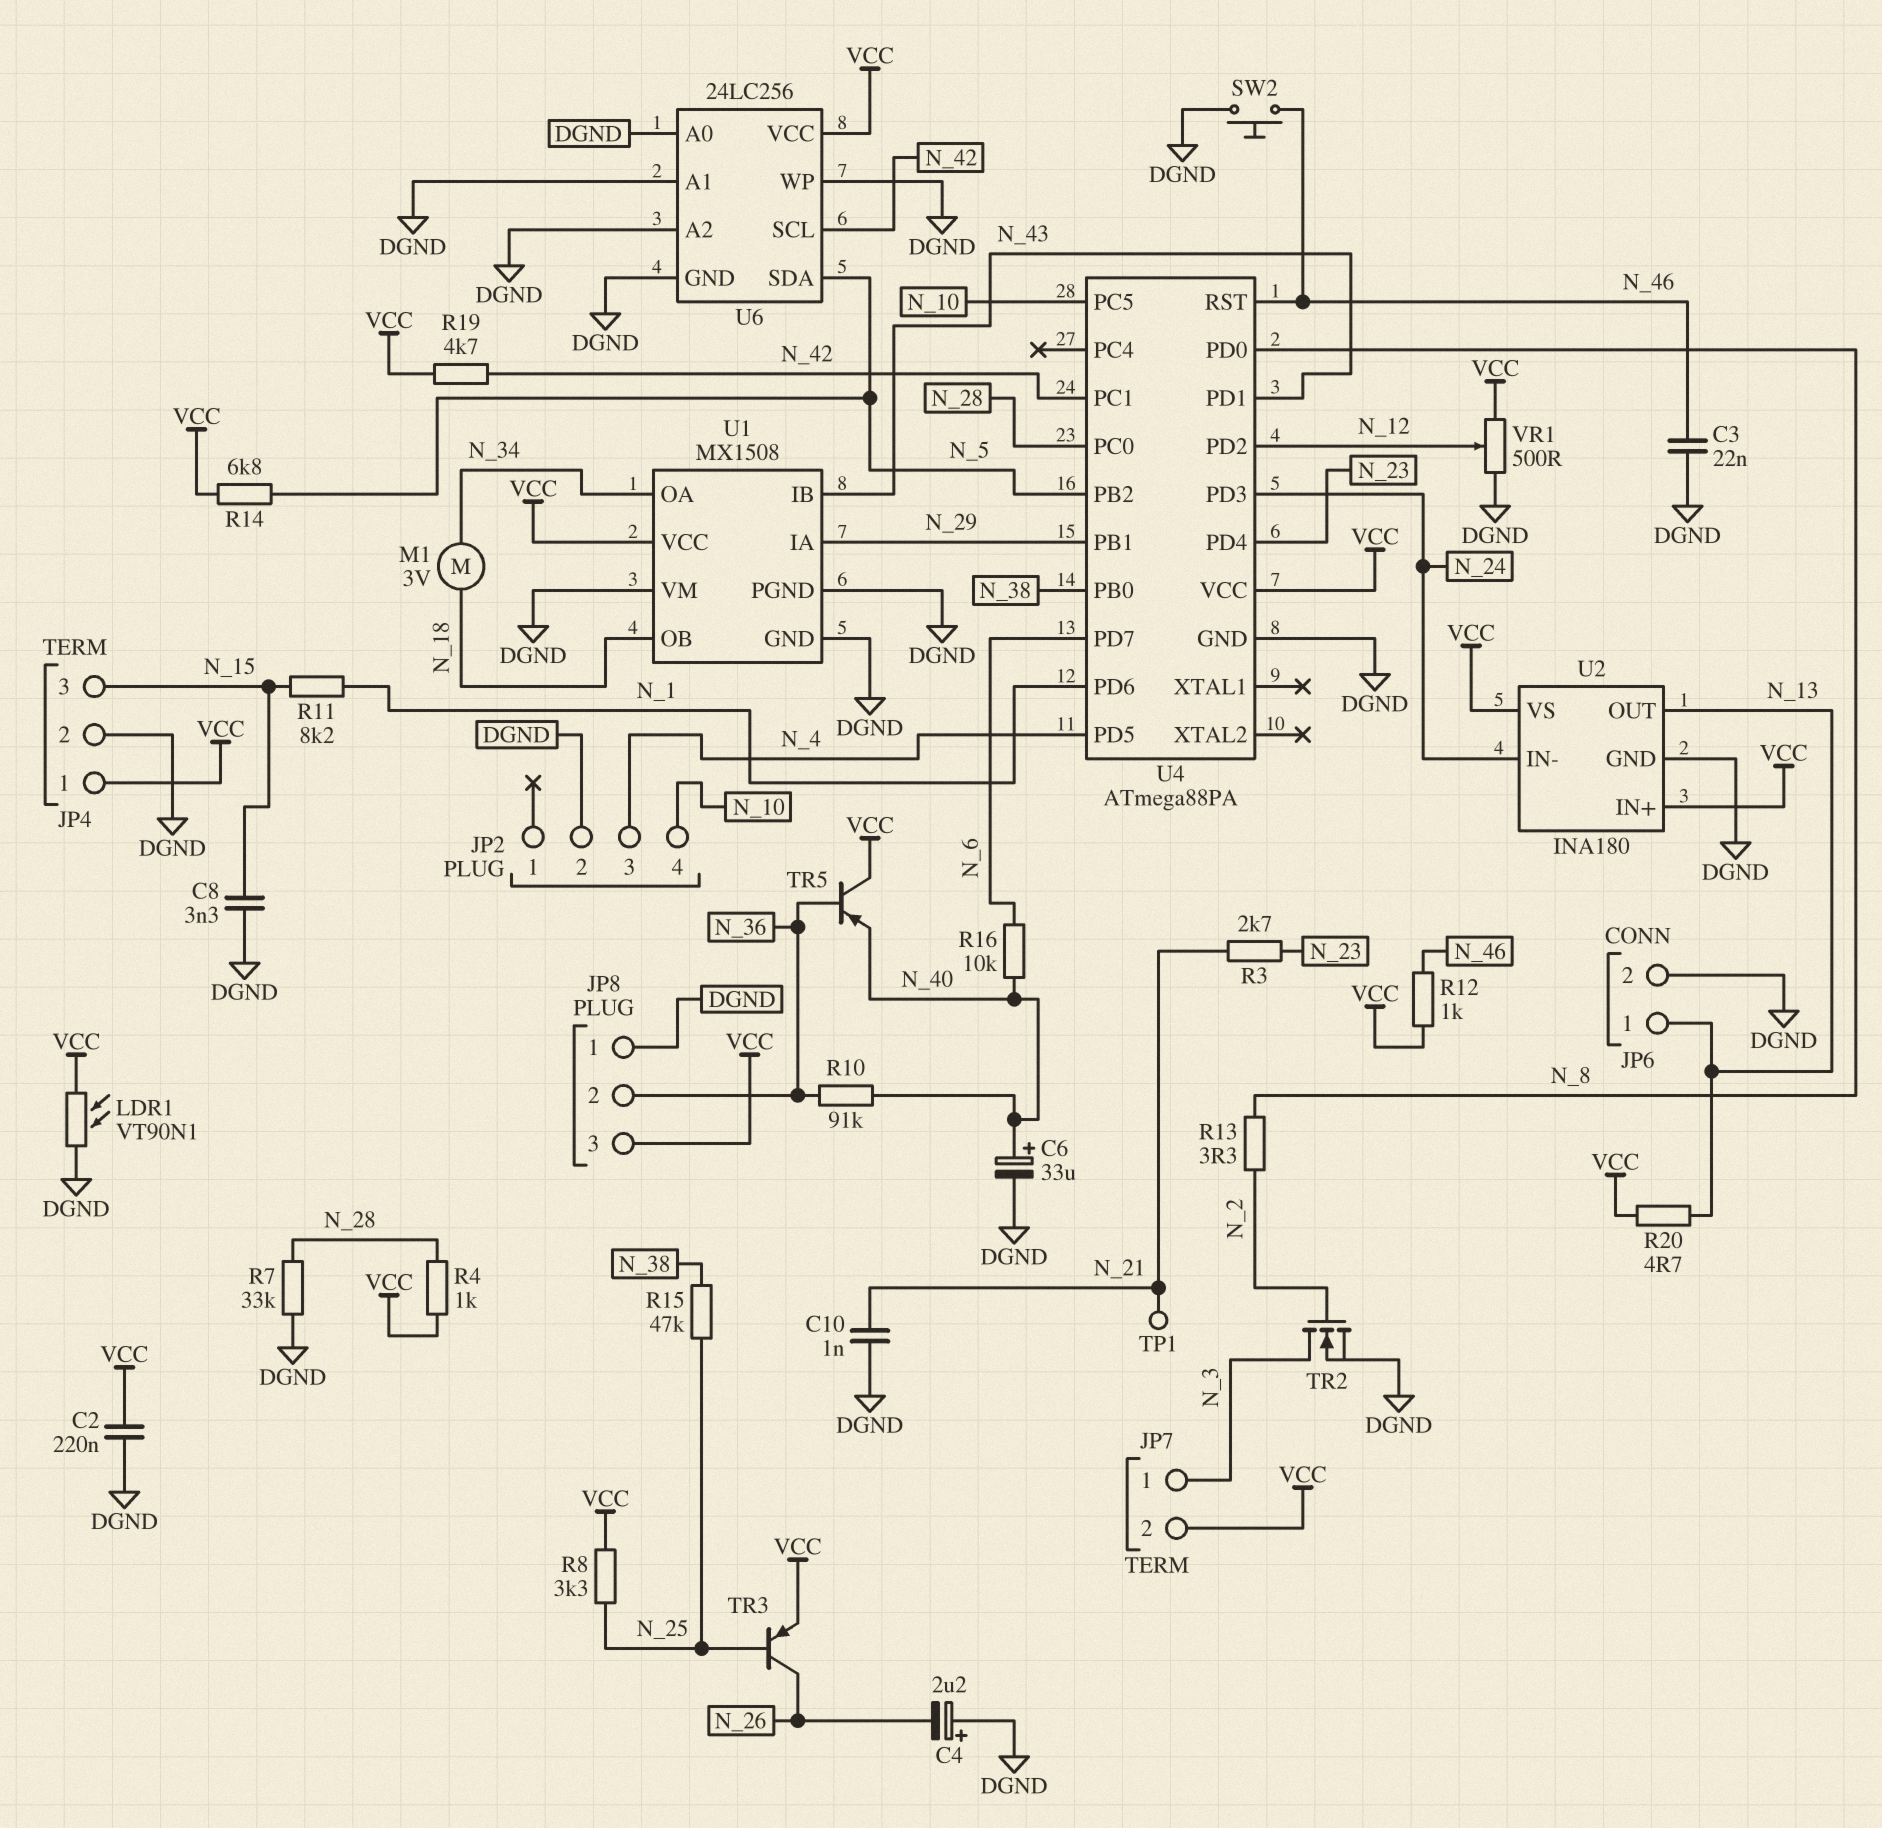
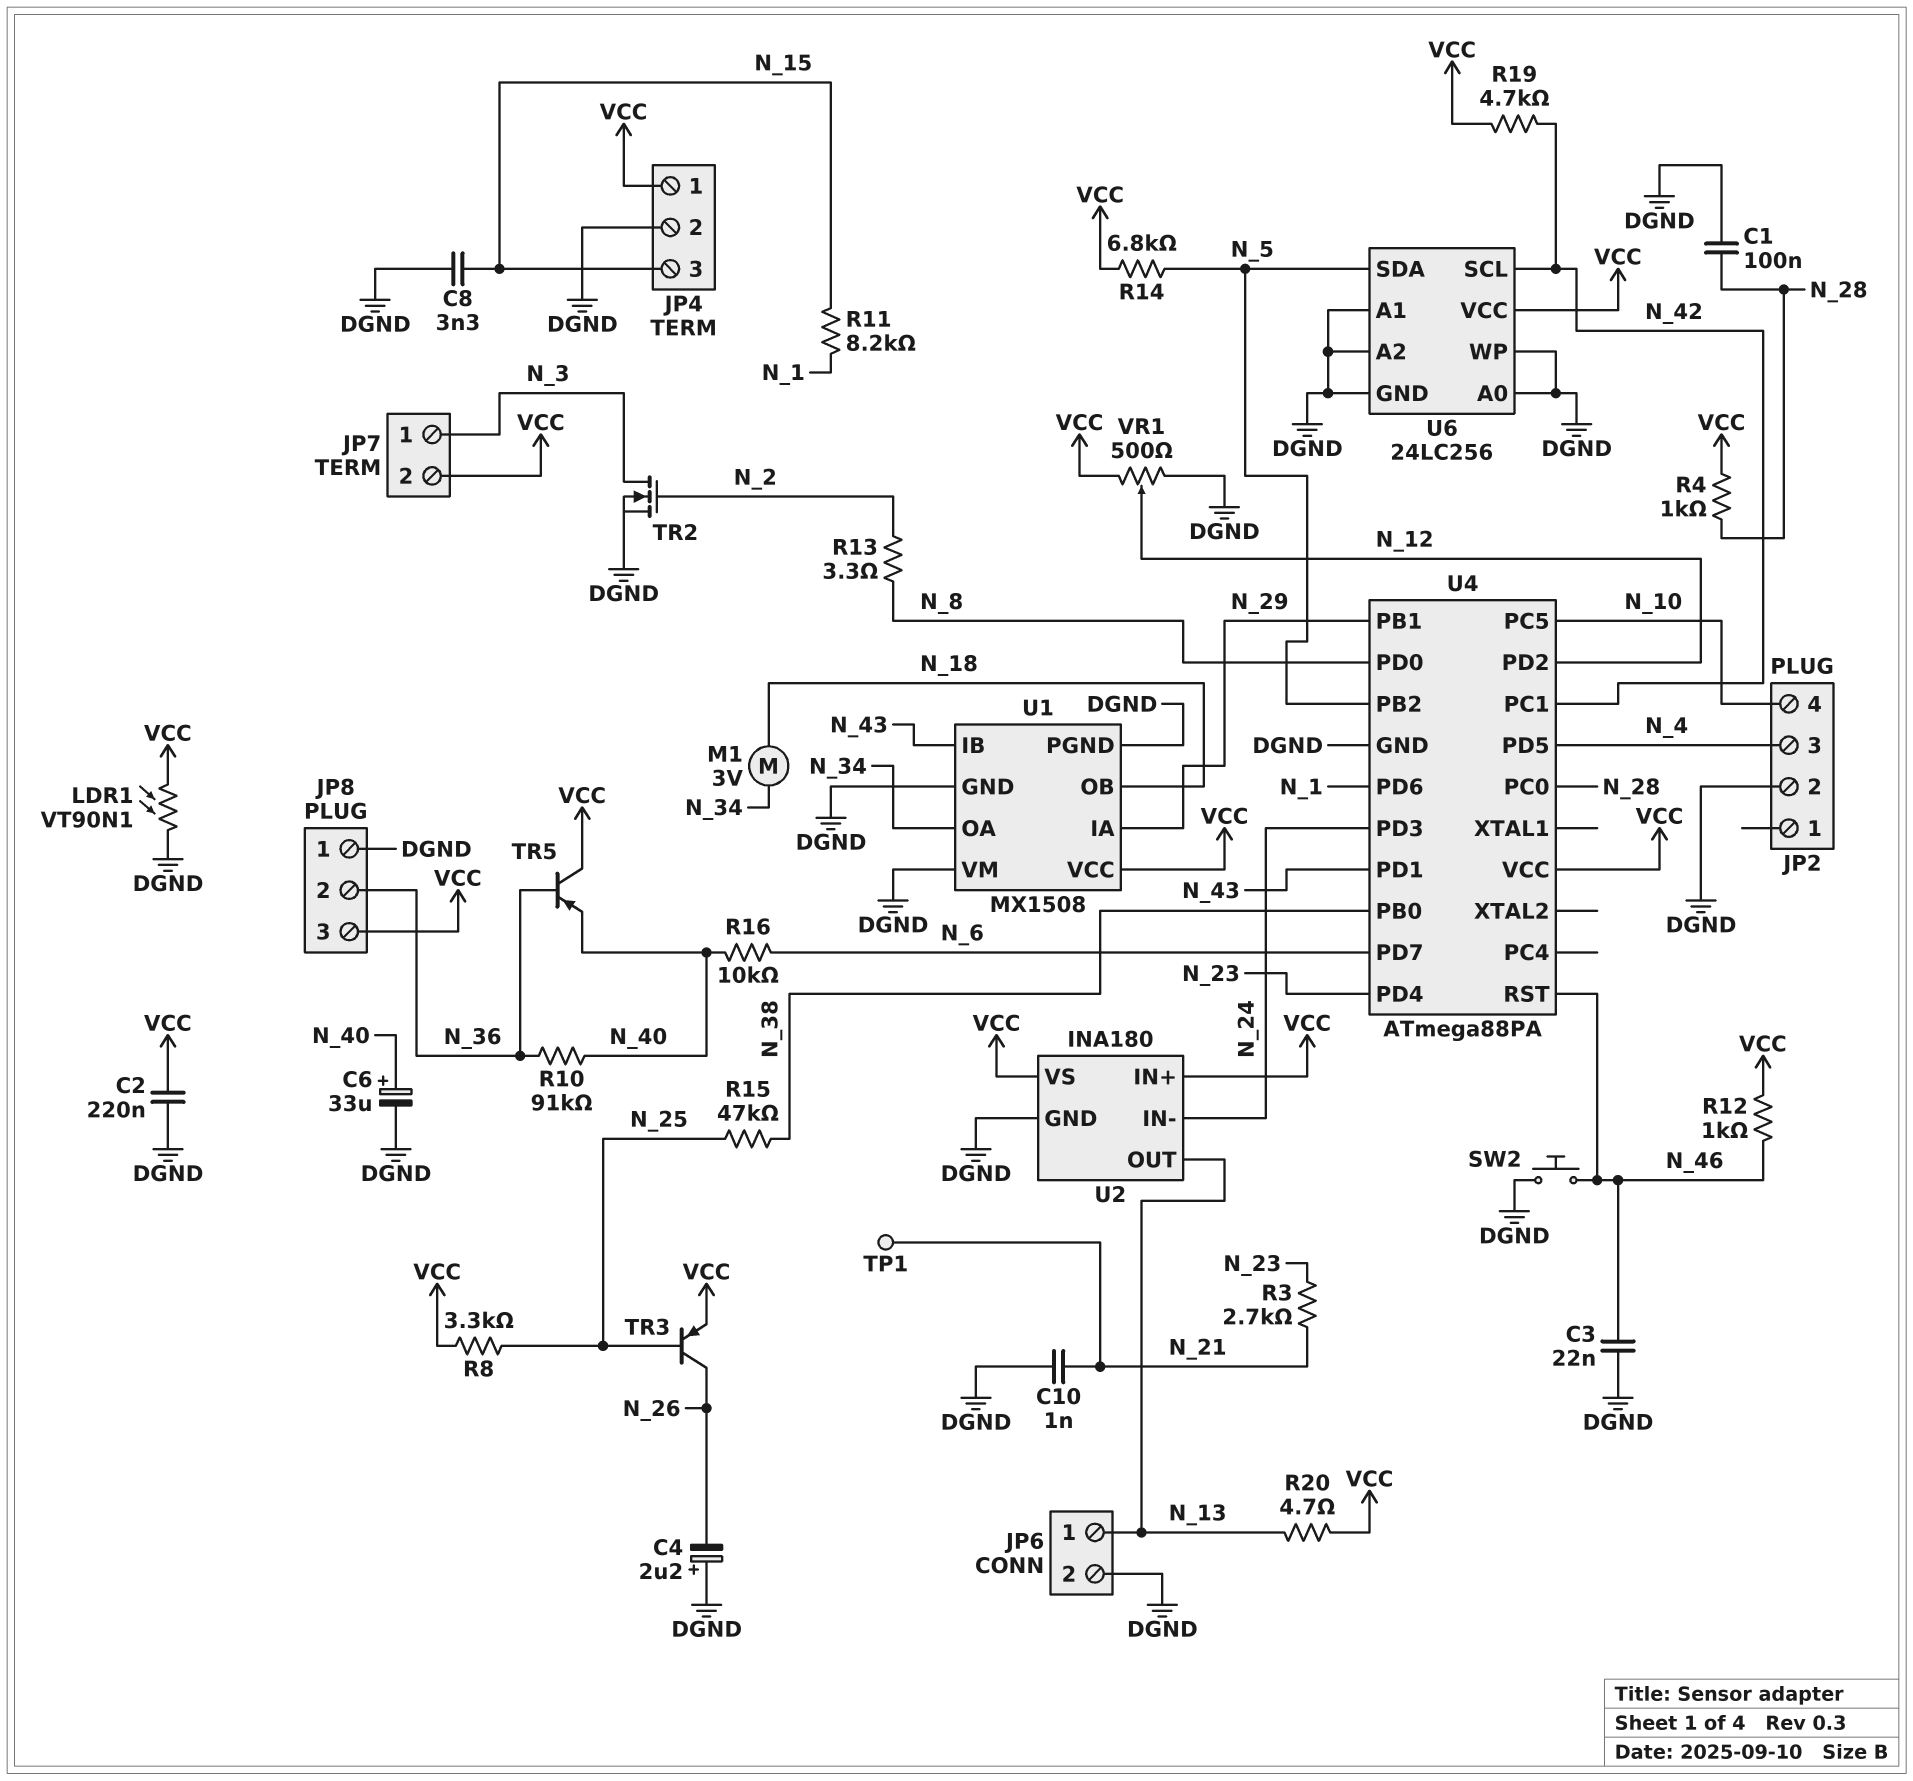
C1: none -> 100nF (DGND, N_28)
R7: 33k (DGND, N_28) -> none

